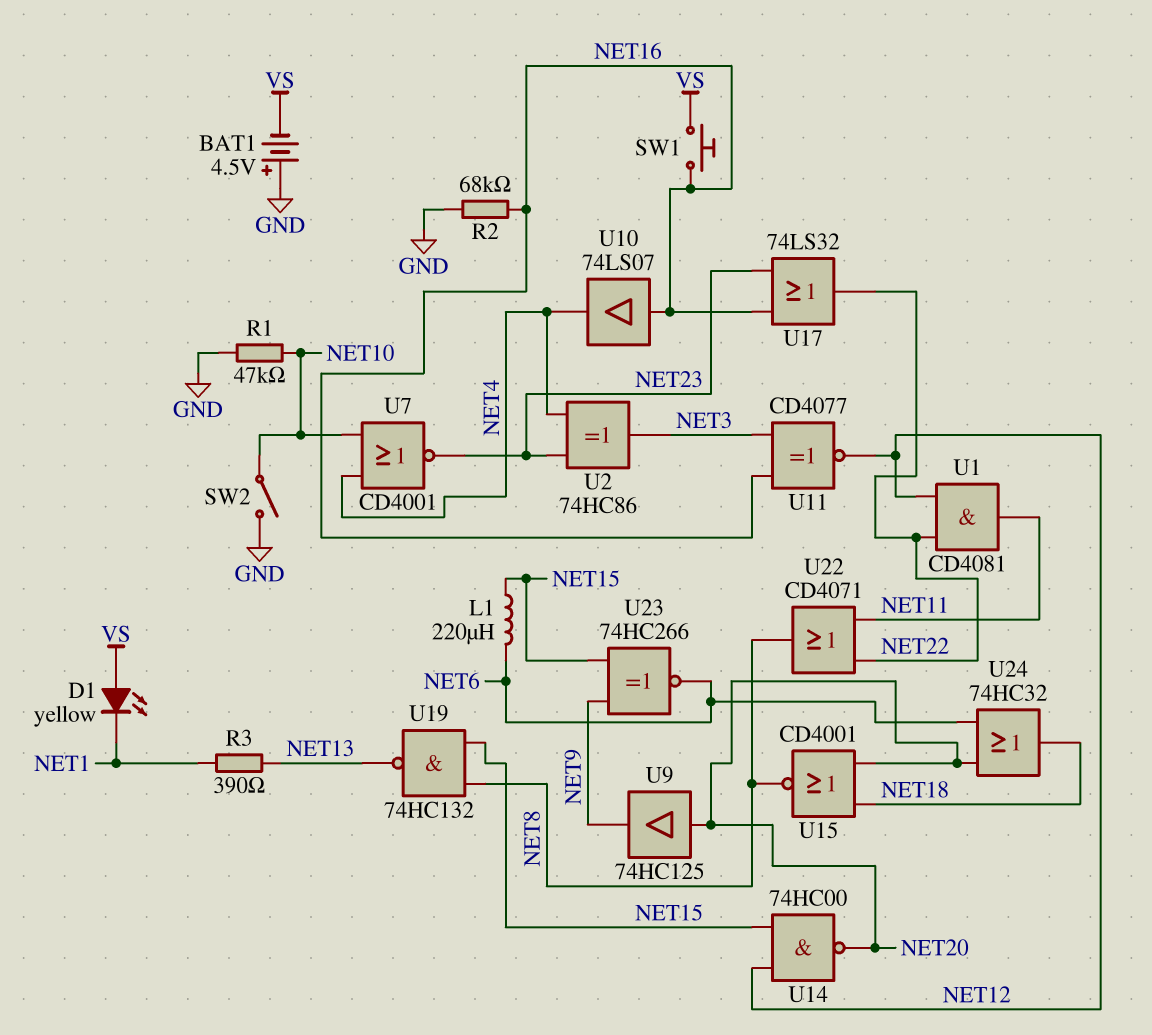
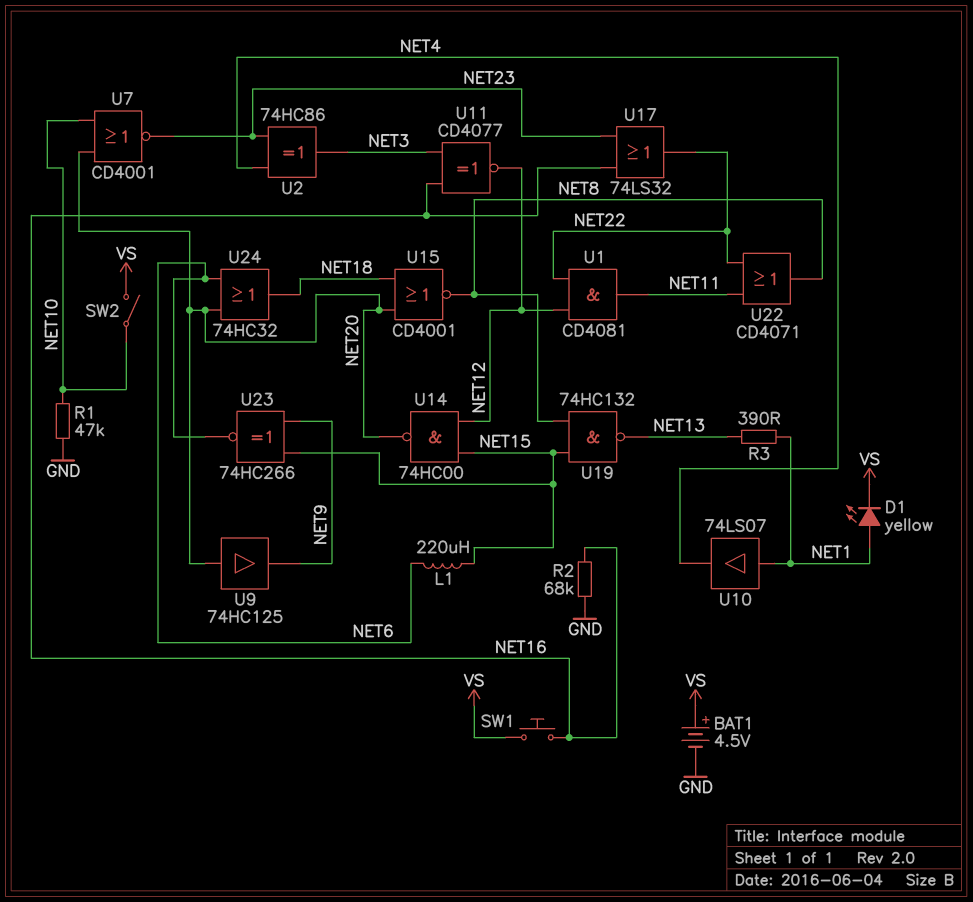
BAT1: 4.5V (plus GND, minus VS) -> 4.5V (plus VS, minus GND)
D1: LED yellow (A VS, K NET1) -> LED yellow (A NET1, K VS)
SW2: switch (GND, NET10) -> switch (NET10, VS)
U7: NOR CD4001 (in NET4, in NET10, out NET23) -> NOR CD4001 (in NET10, in NET20, out NET23)
U10: buffer 74LS07 (in NET16, out NET4) -> buffer 74LS07 (in NET1, out NET4)

